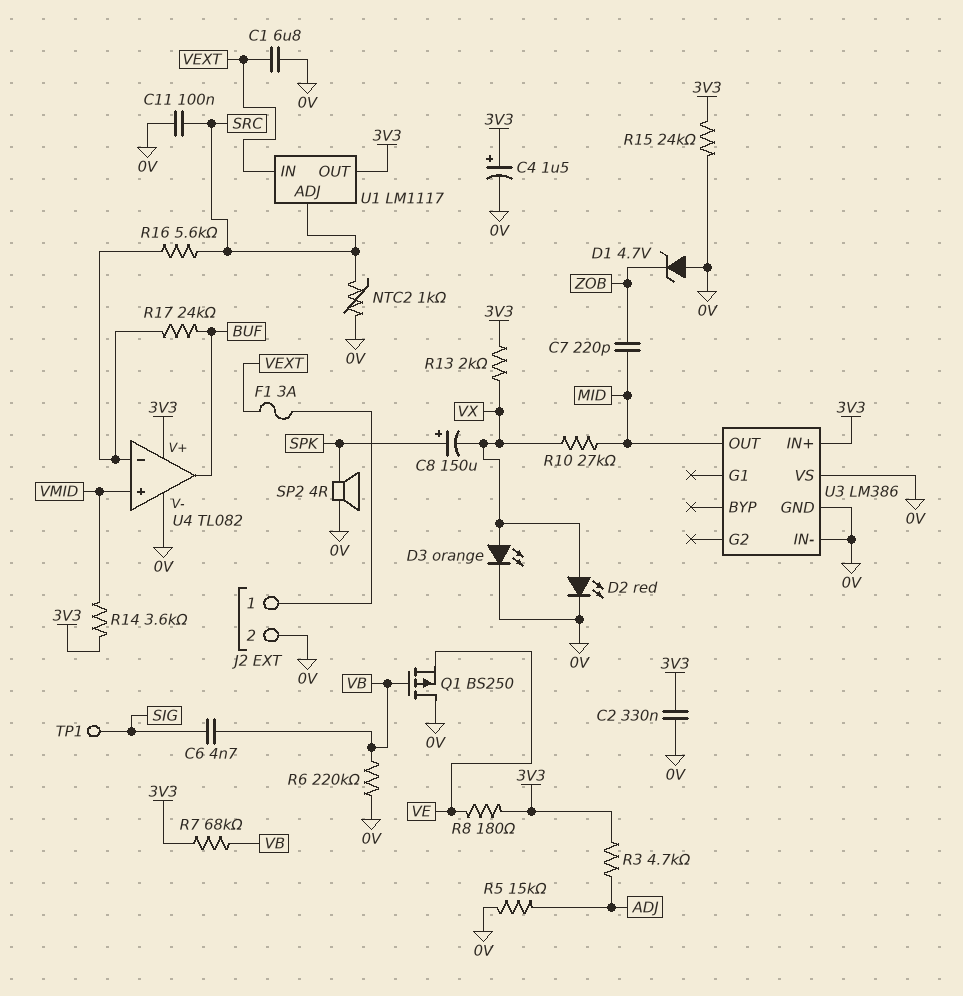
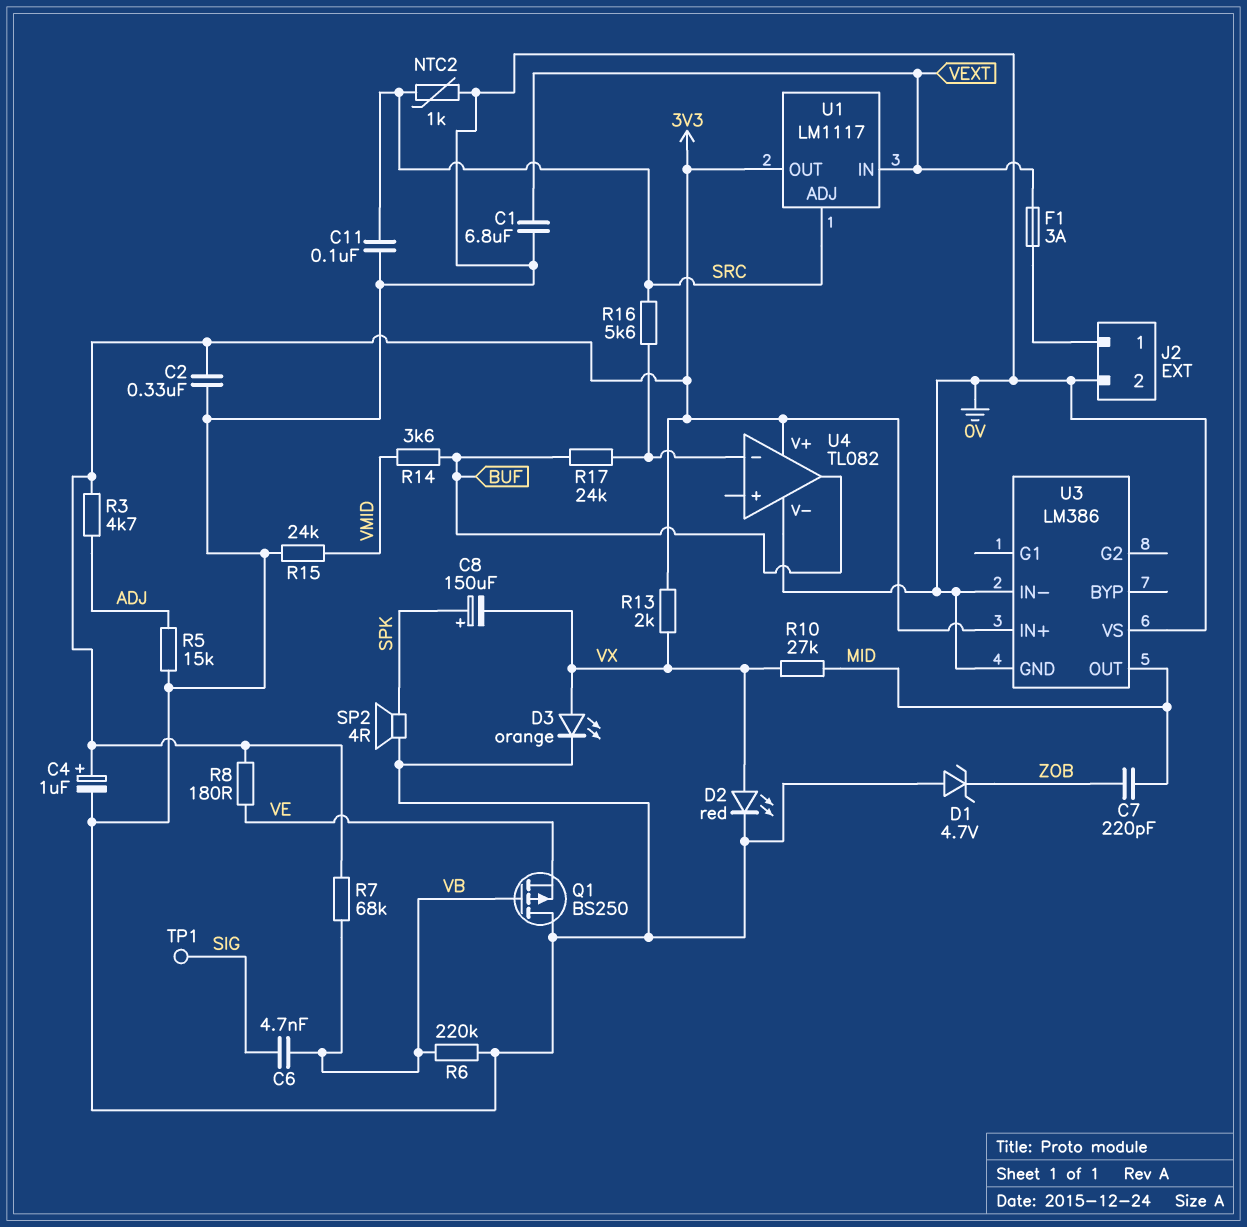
C4: 1.5uF (plus 3V3, minus 0V) -> 1uF (plus 3V3, minus 0V)
R14: 3.6k (3V3, VMID) -> 3.6k (BUF, VMID)
R15: 24k (0V, 3V3) -> 24k (0V, VMID)
U4 pin in+: VMID -> none

